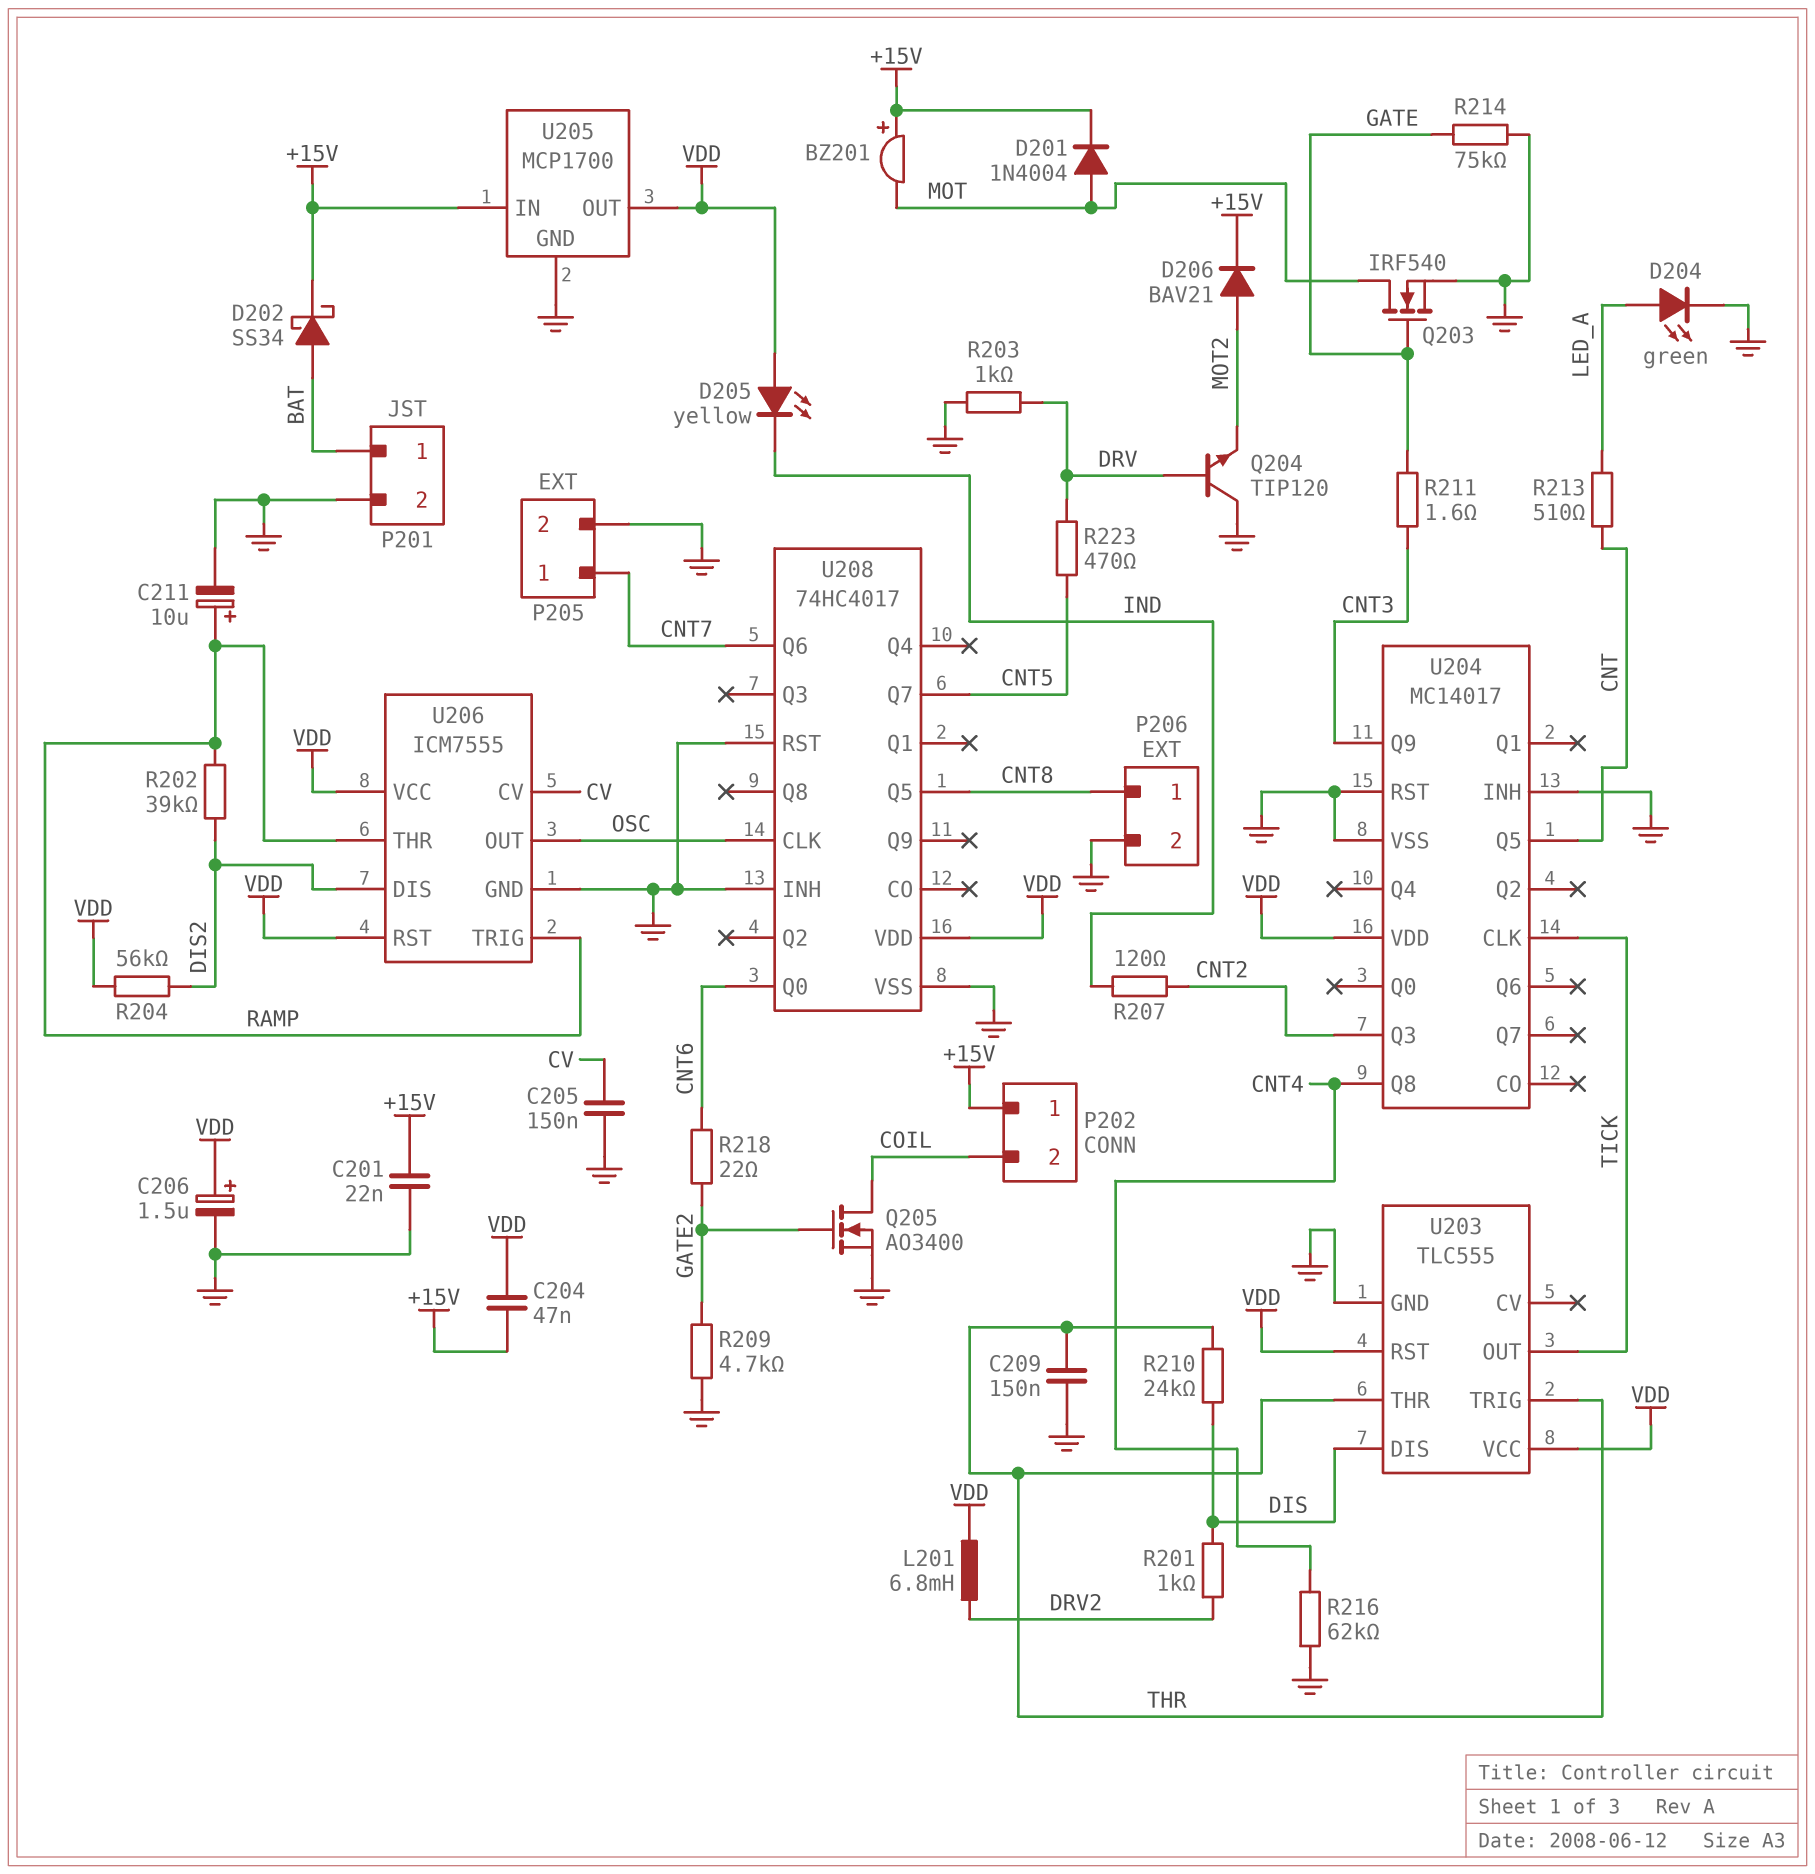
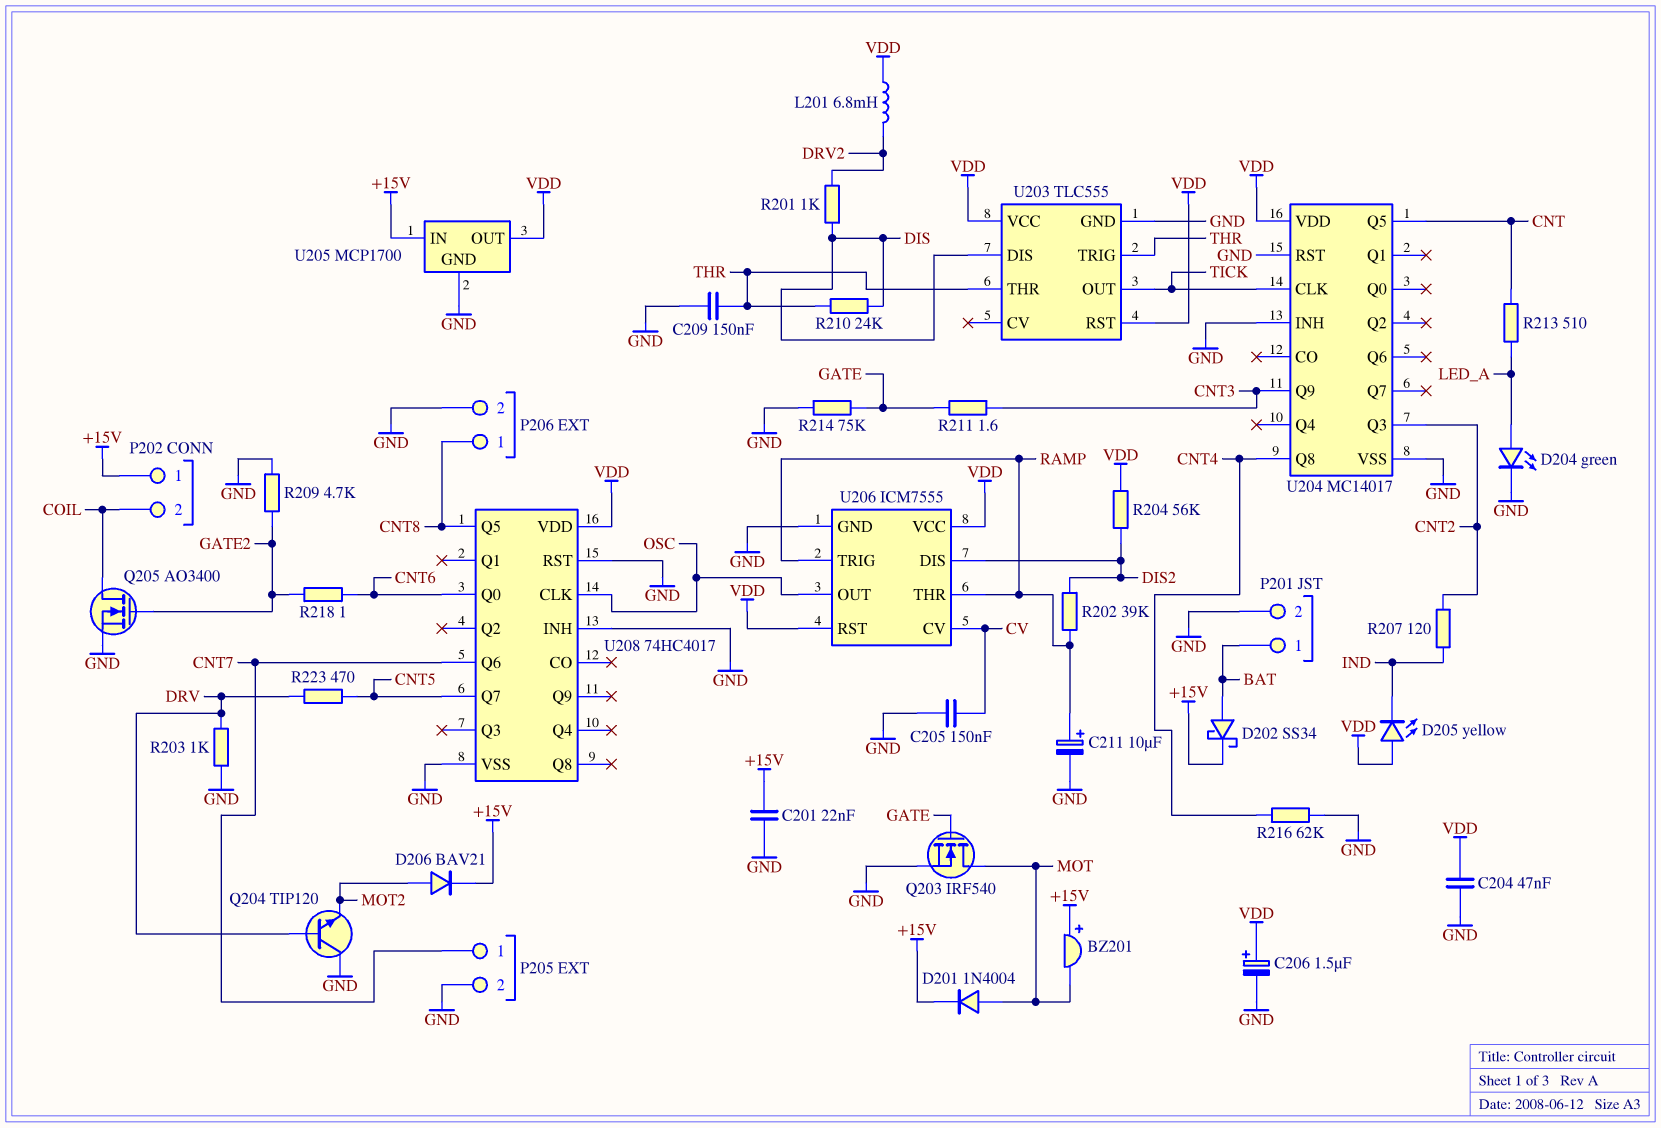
C204: 47nF (+15V, VDD) -> 47nF (GND, VDD)
R218: 22 (CNT6, GATE2) -> 1 (CNT6, GATE2)

